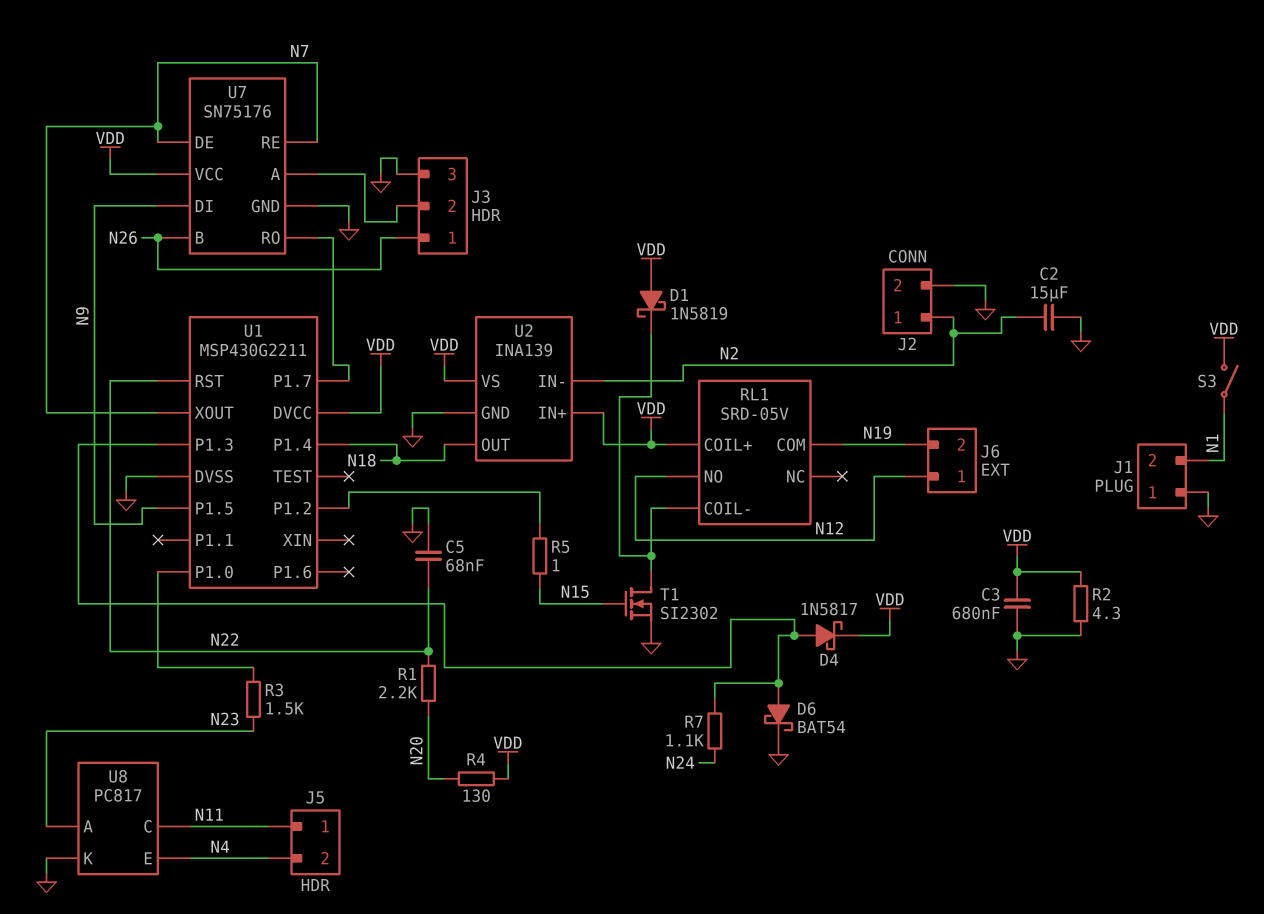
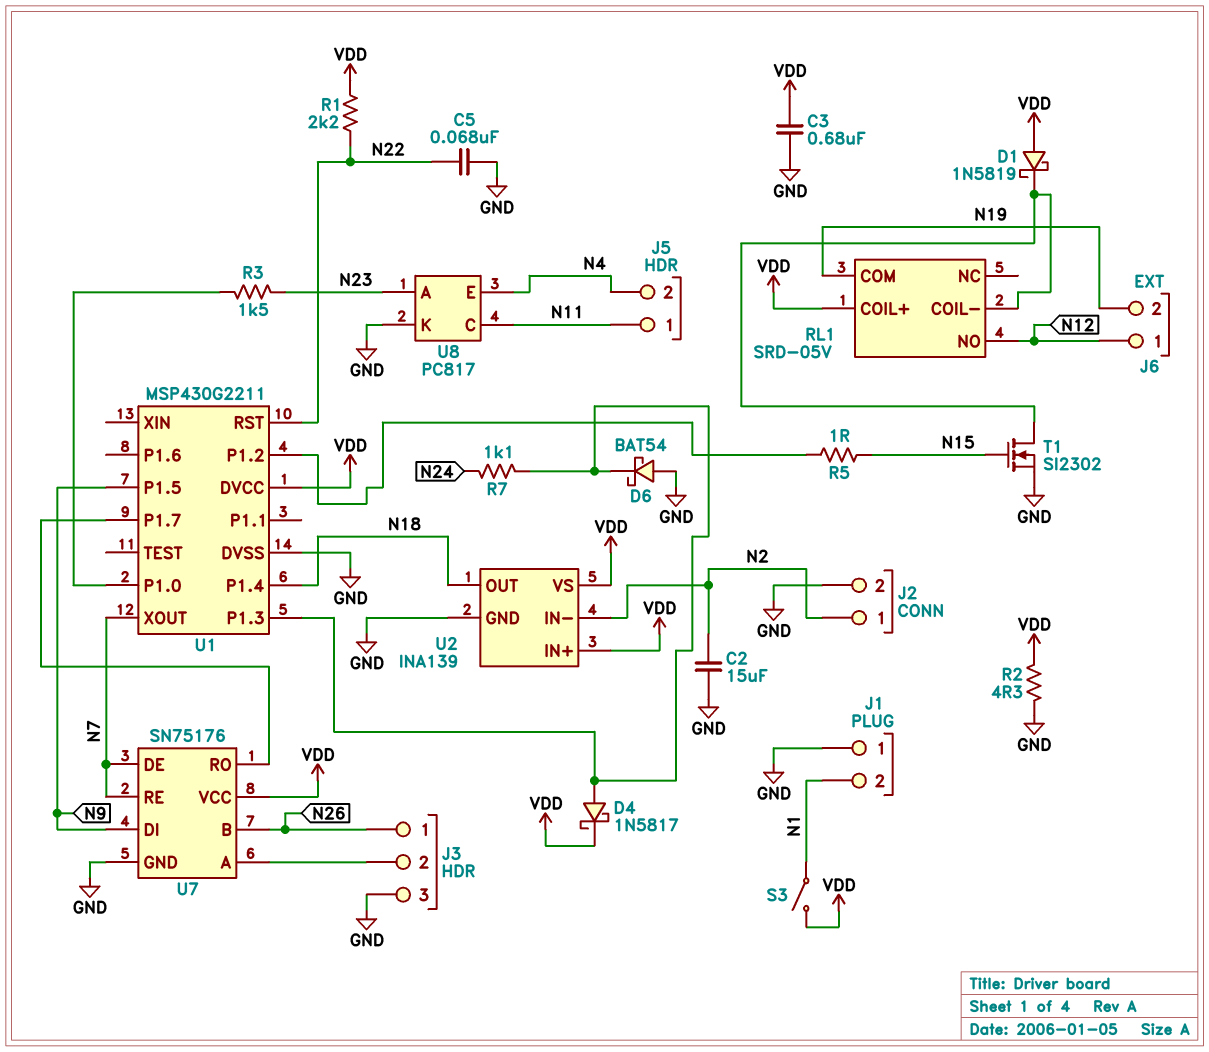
D6: schottky BAT54 (A U1/P1.3, K GND) -> schottky BAT54 (A GND, K U1/P1.3)
R1: 2.2k (N20, N22) -> 2.2k (N22, VDD)
R4: 130 (N20, VDD) -> none

